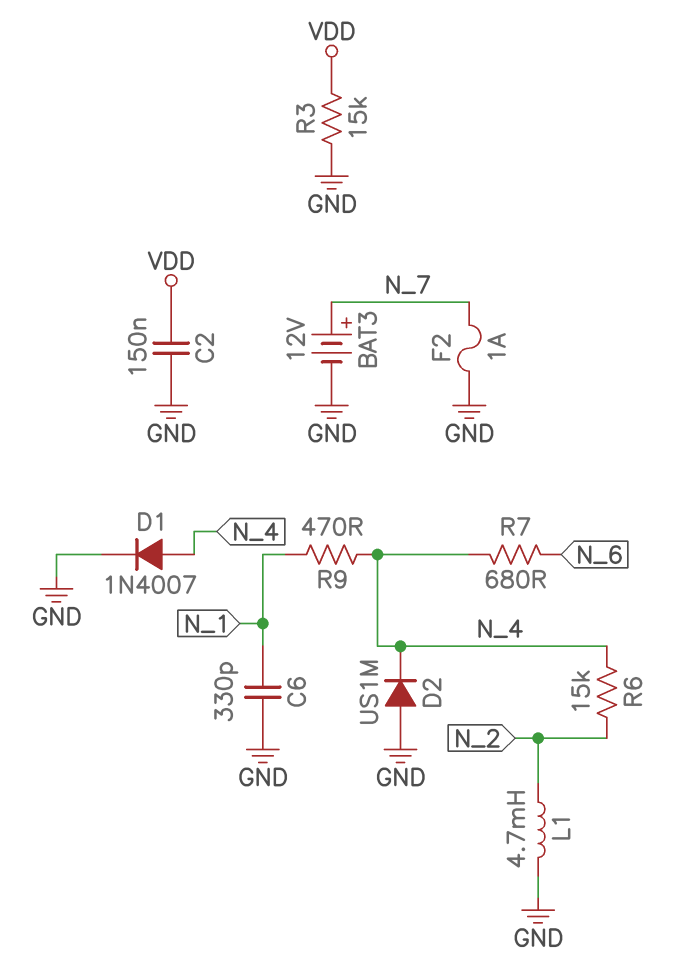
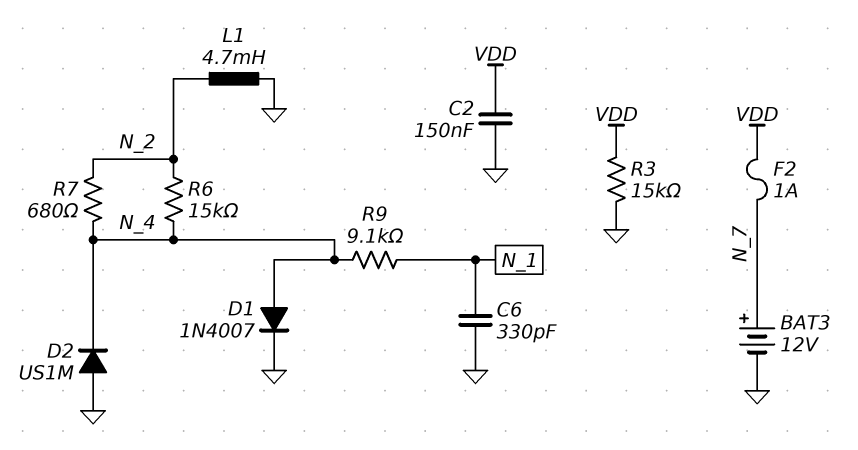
F2: 1A (GND, N_7) -> 1A (N_7, VDD)
R7: 680 (N_4, N_6) -> 680 (N_2, N_4)
R9: 470 (N_1, N_4) -> 9.1k (N_1, N_4)

